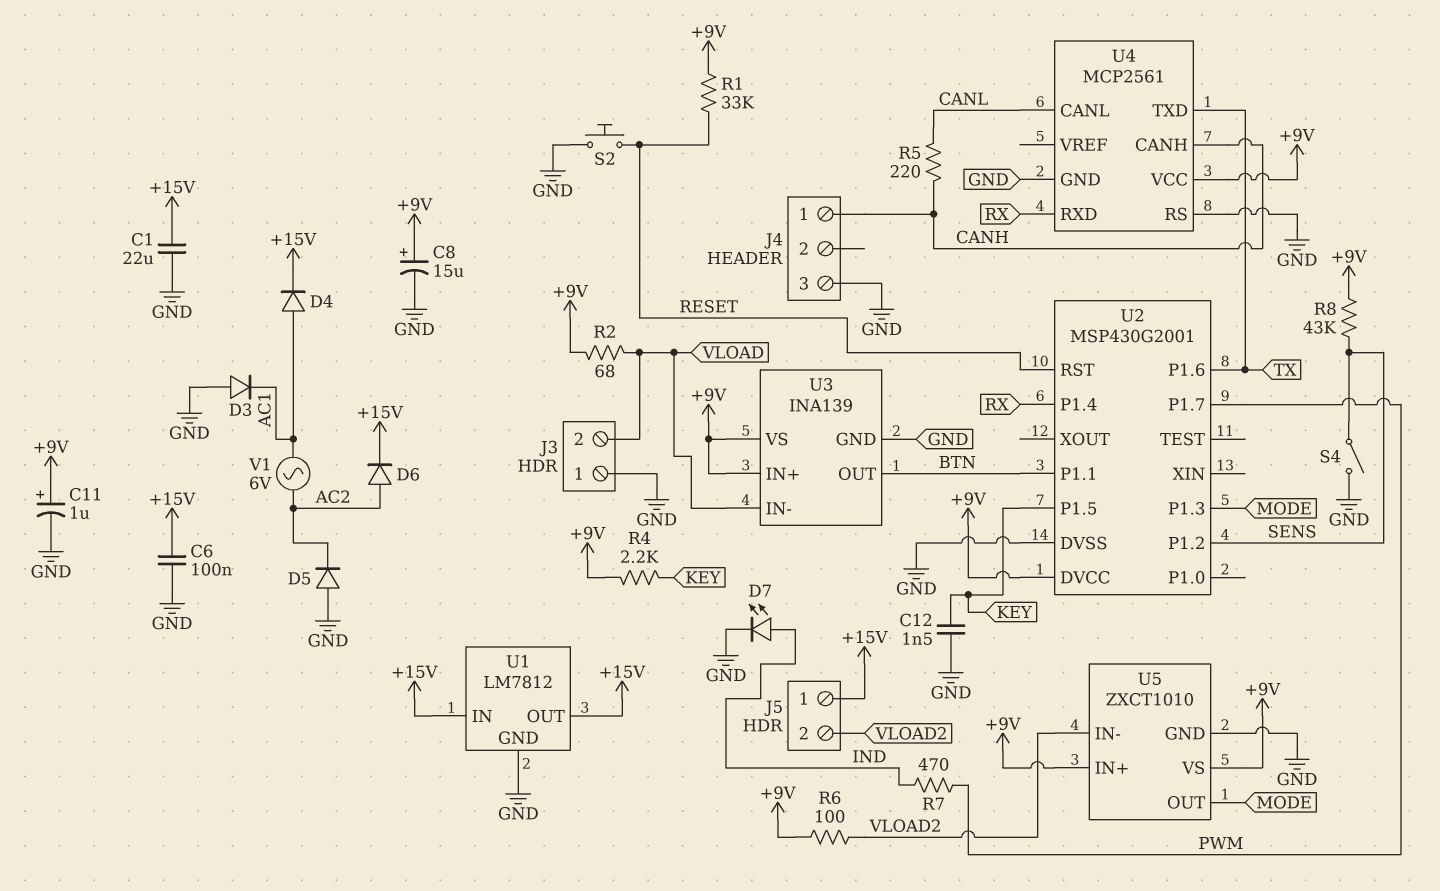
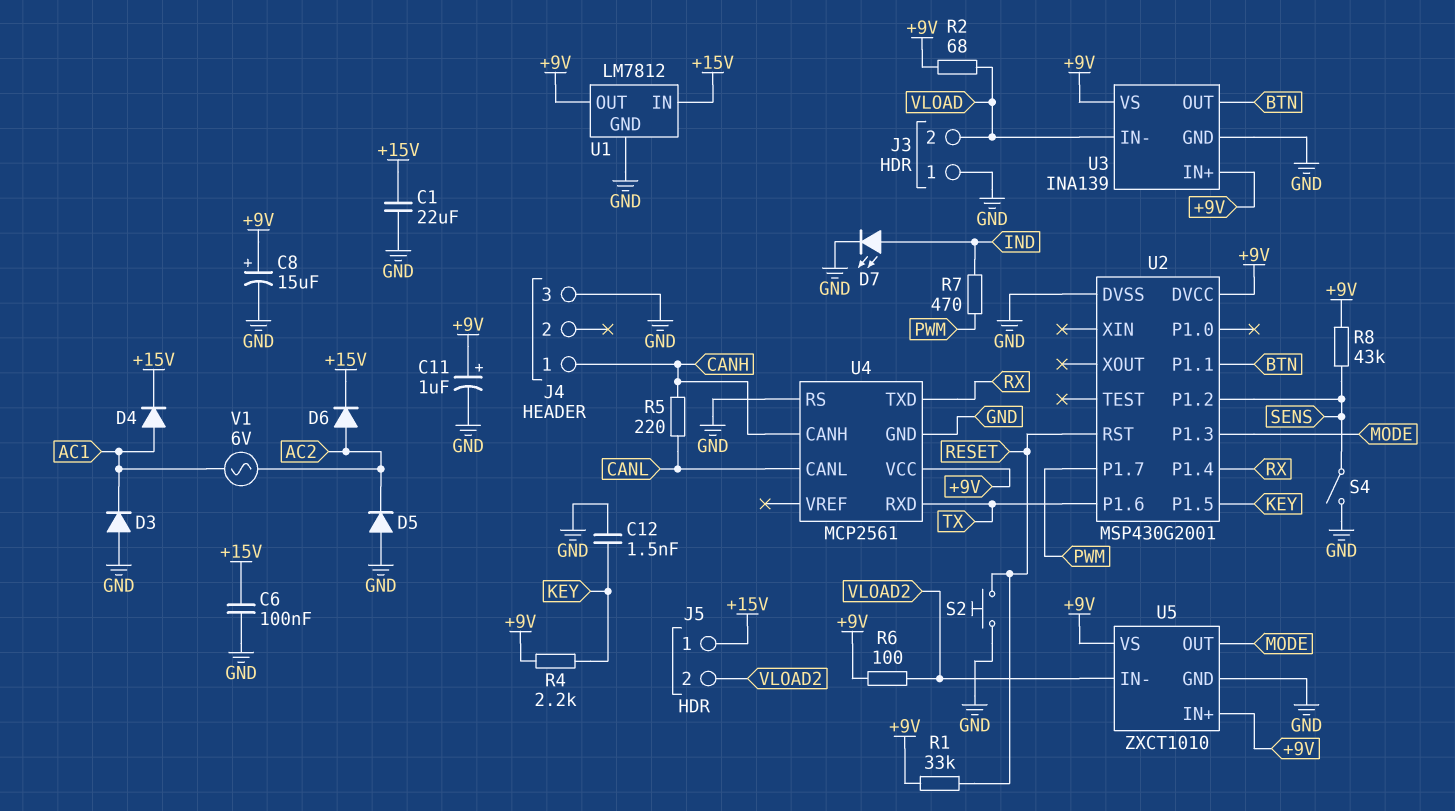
U1 pin OUT: +15V -> +9V
U4 pin RXD: RX -> TX
U4 pin TXD: TX -> RX

